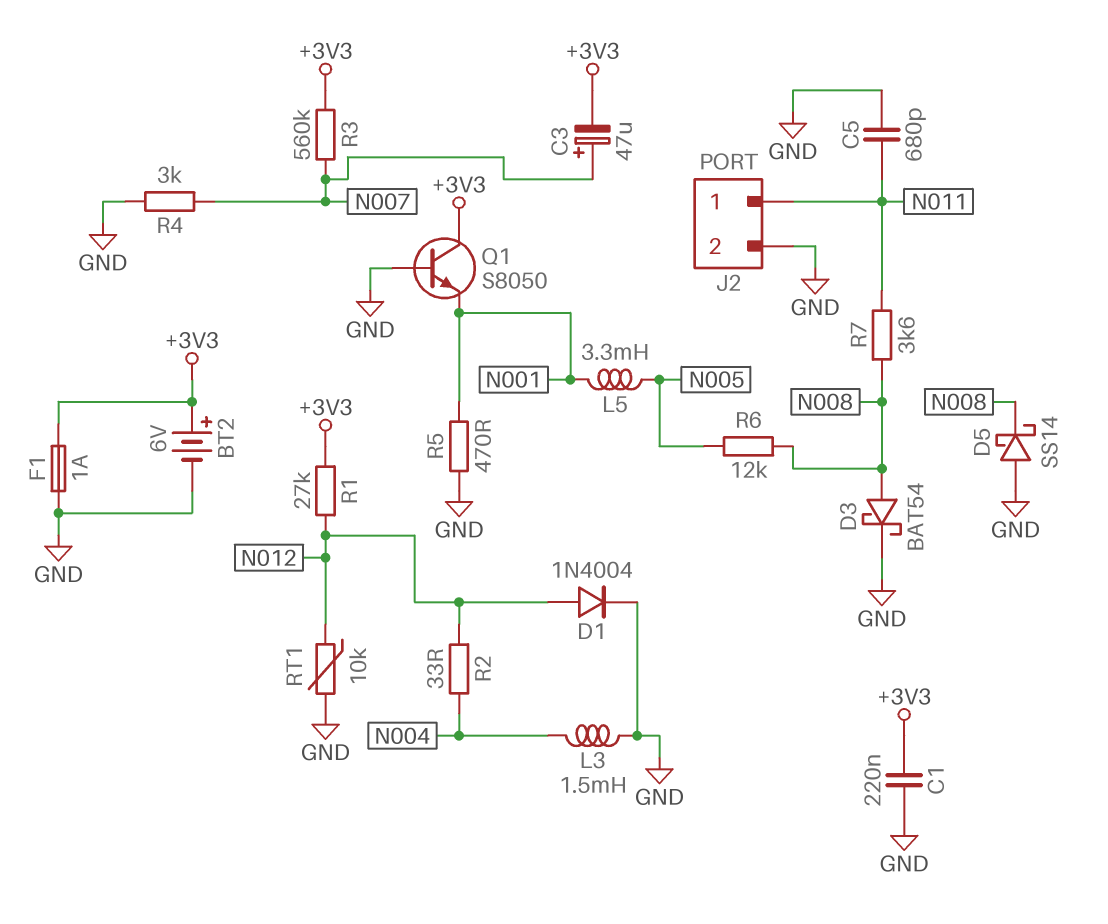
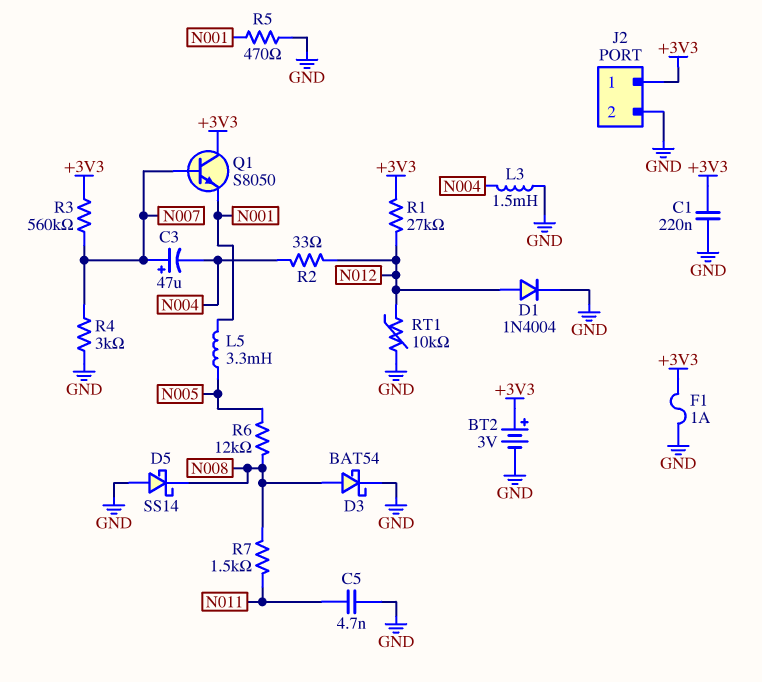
BT2: 6V (plus +3V3, minus GND) -> 3V (plus +3V3, minus GND)
C3: 47uF (plus N007, minus +3V3) -> 47uF (plus N007, minus N004)
C5: 680pF (GND, N011) -> 4.7nF (GND, N011)
J2 pin 1: N011 -> +3V3
Q1: NPN S8050 (B GND, C +3V3, E N001) -> NPN S8050 (B N007, C +3V3, E N001)
R7: 3.6k (N008, N011) -> 1.5k (N008, N011)

